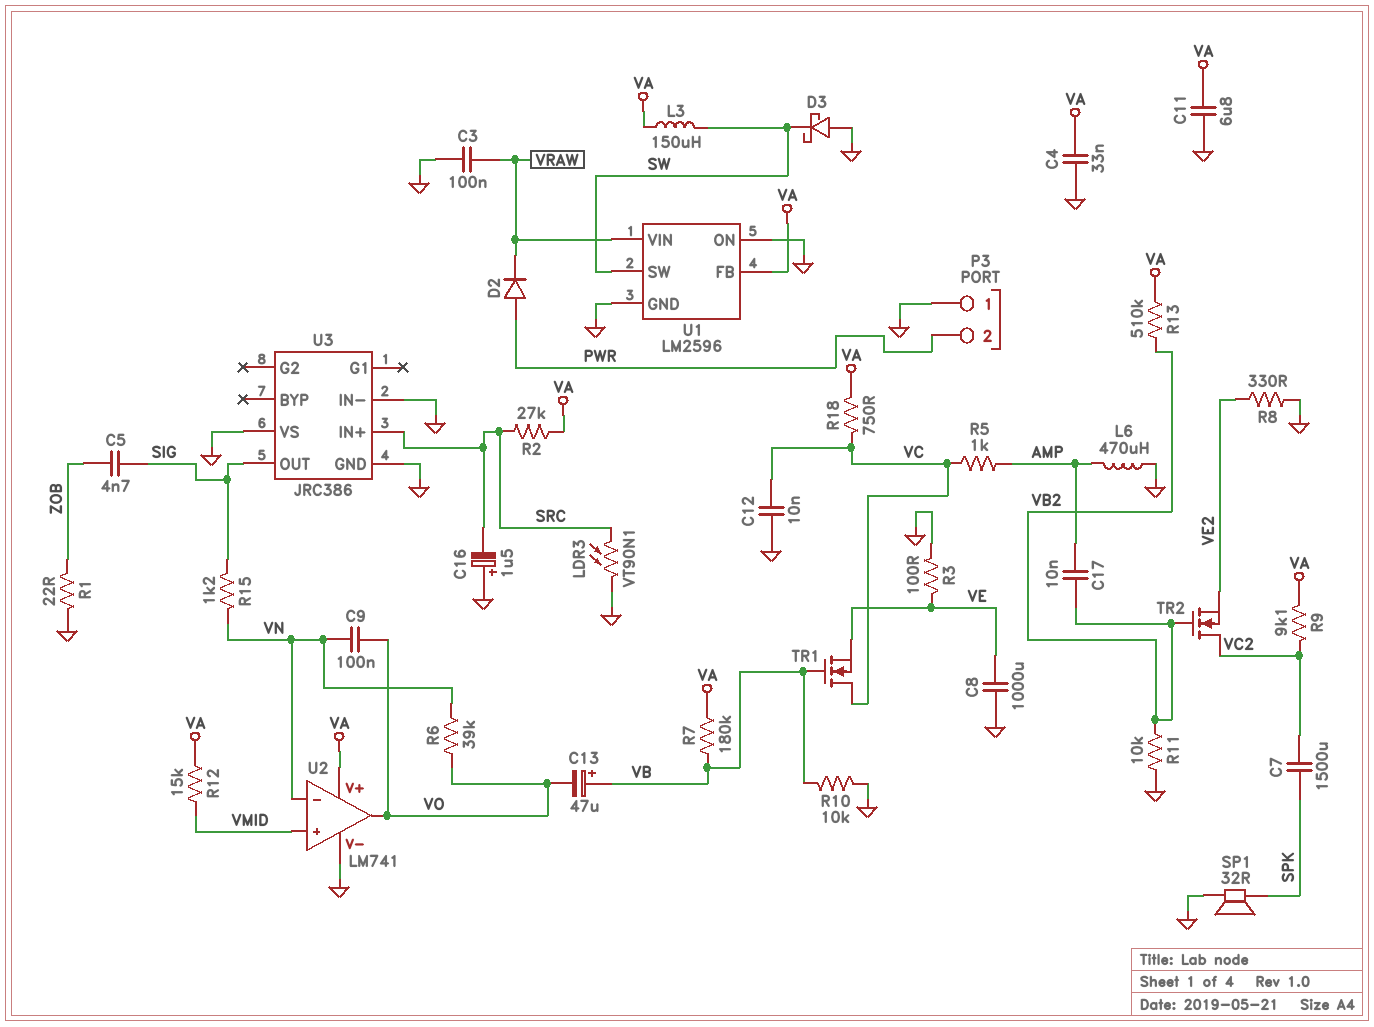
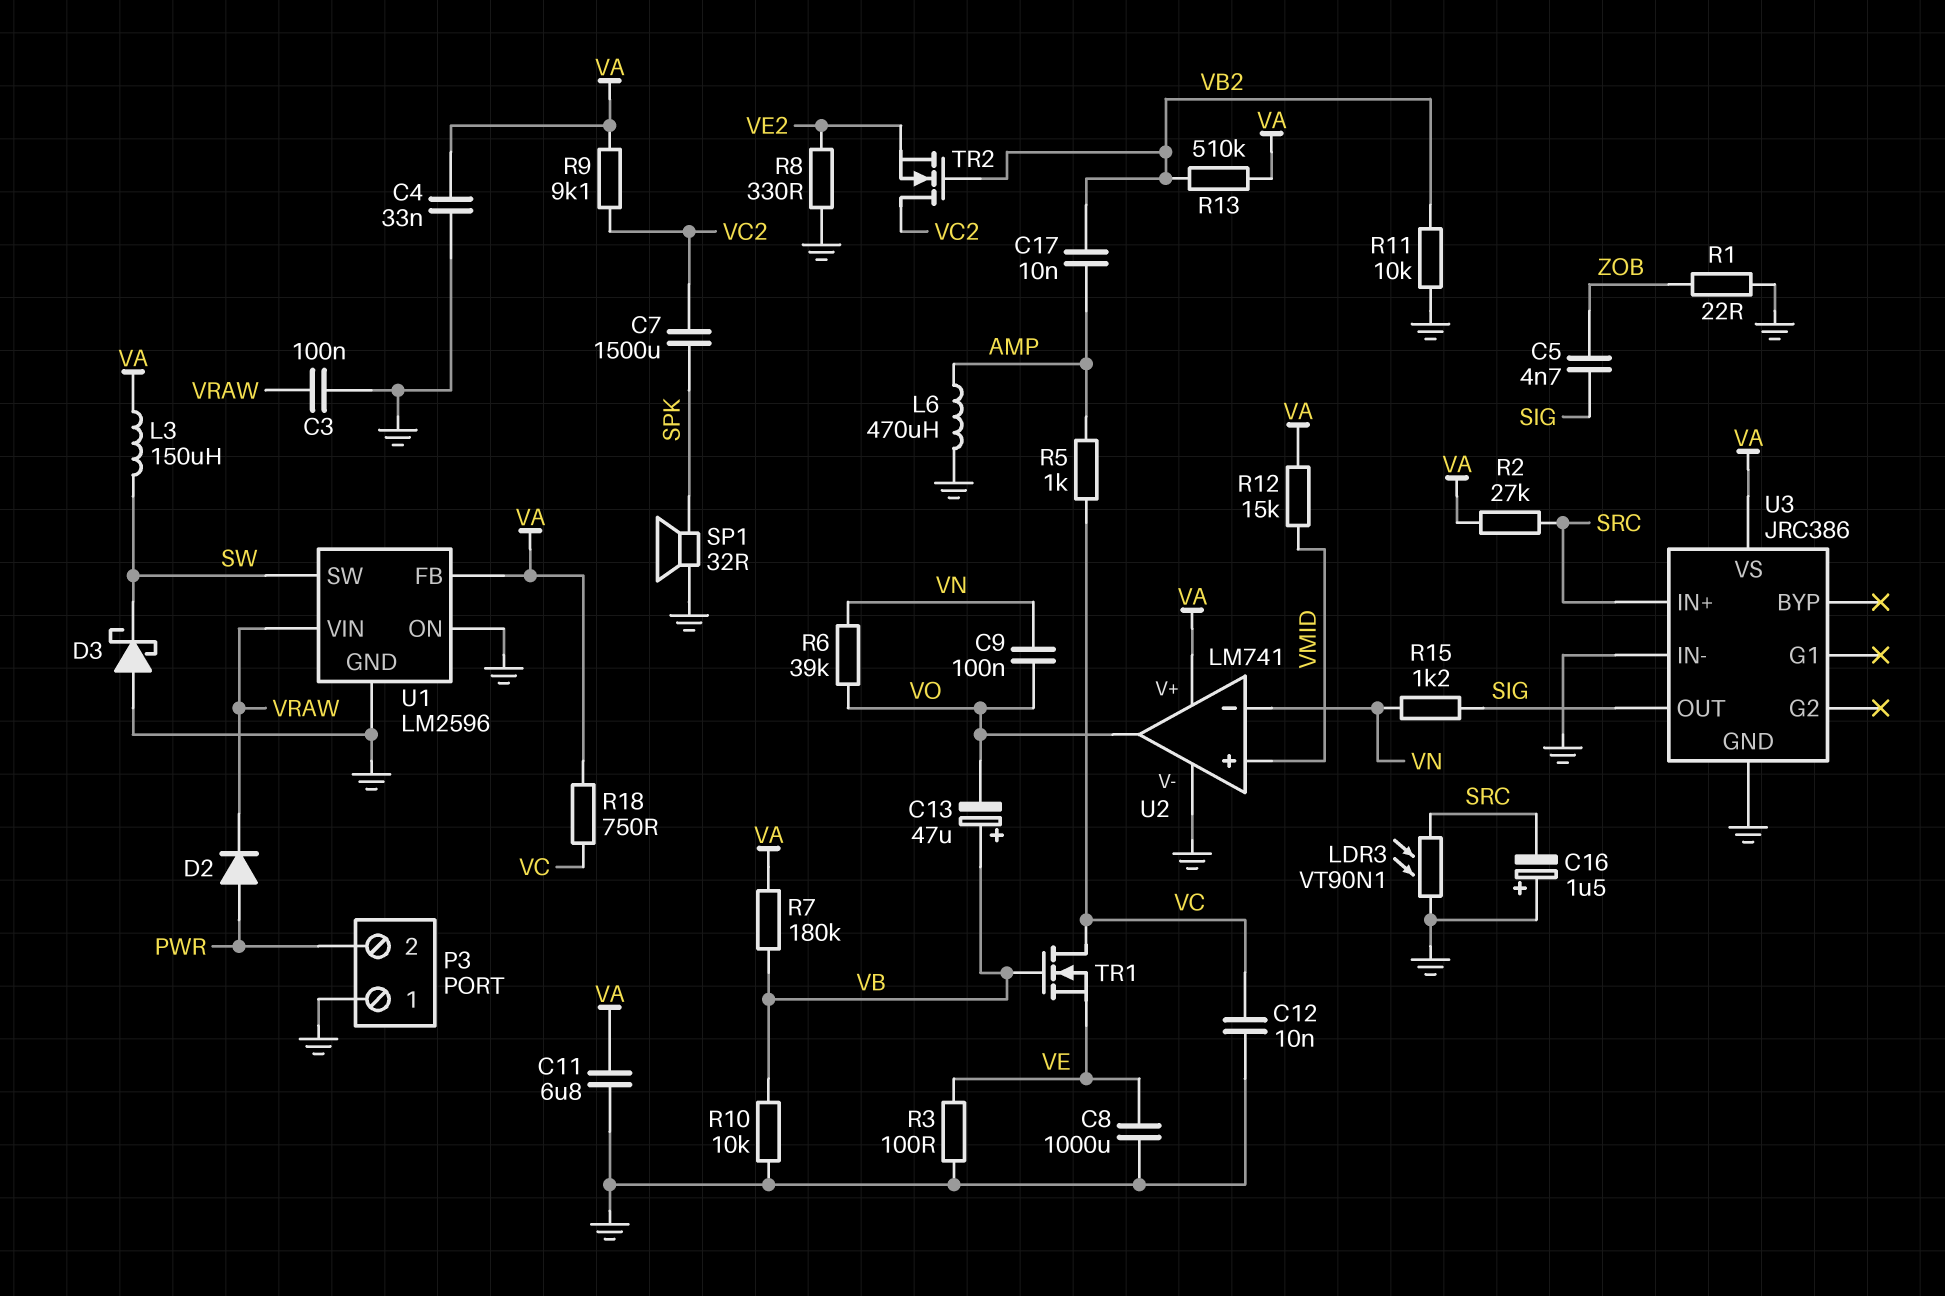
U3 pin VS: GND -> VA

